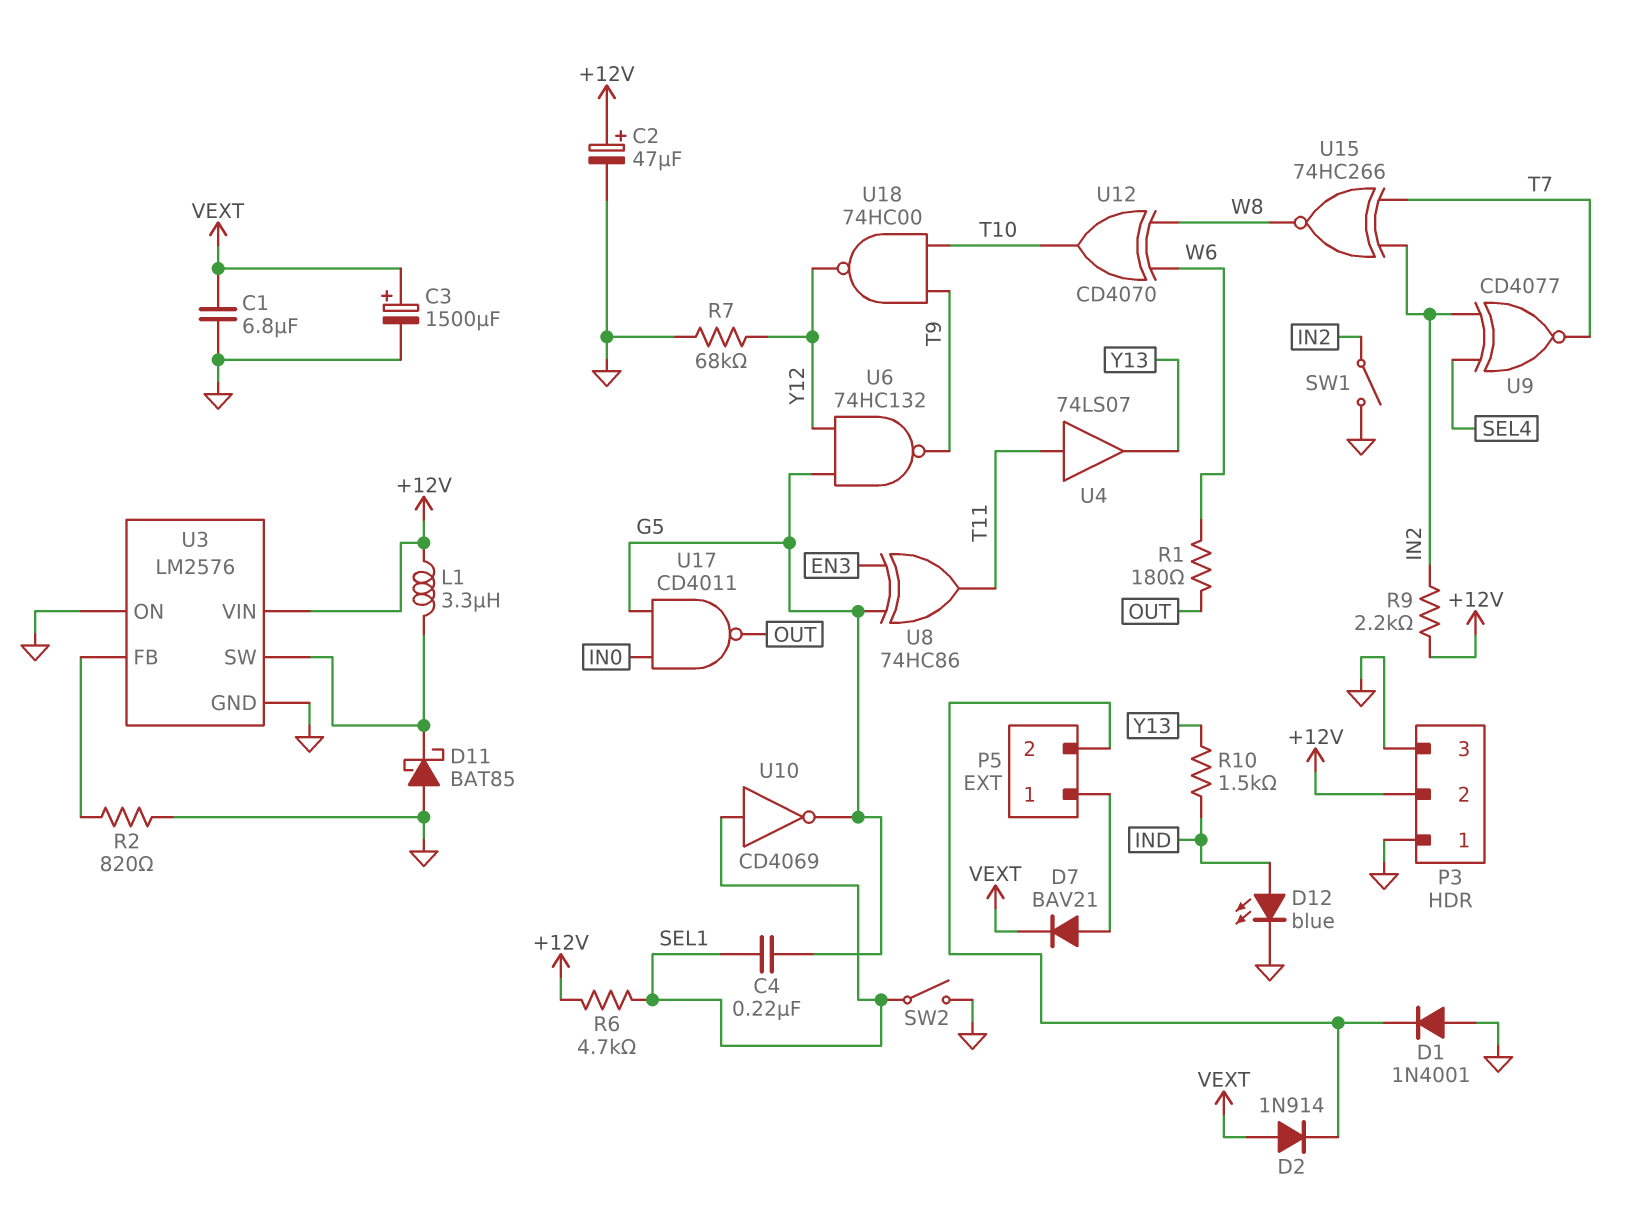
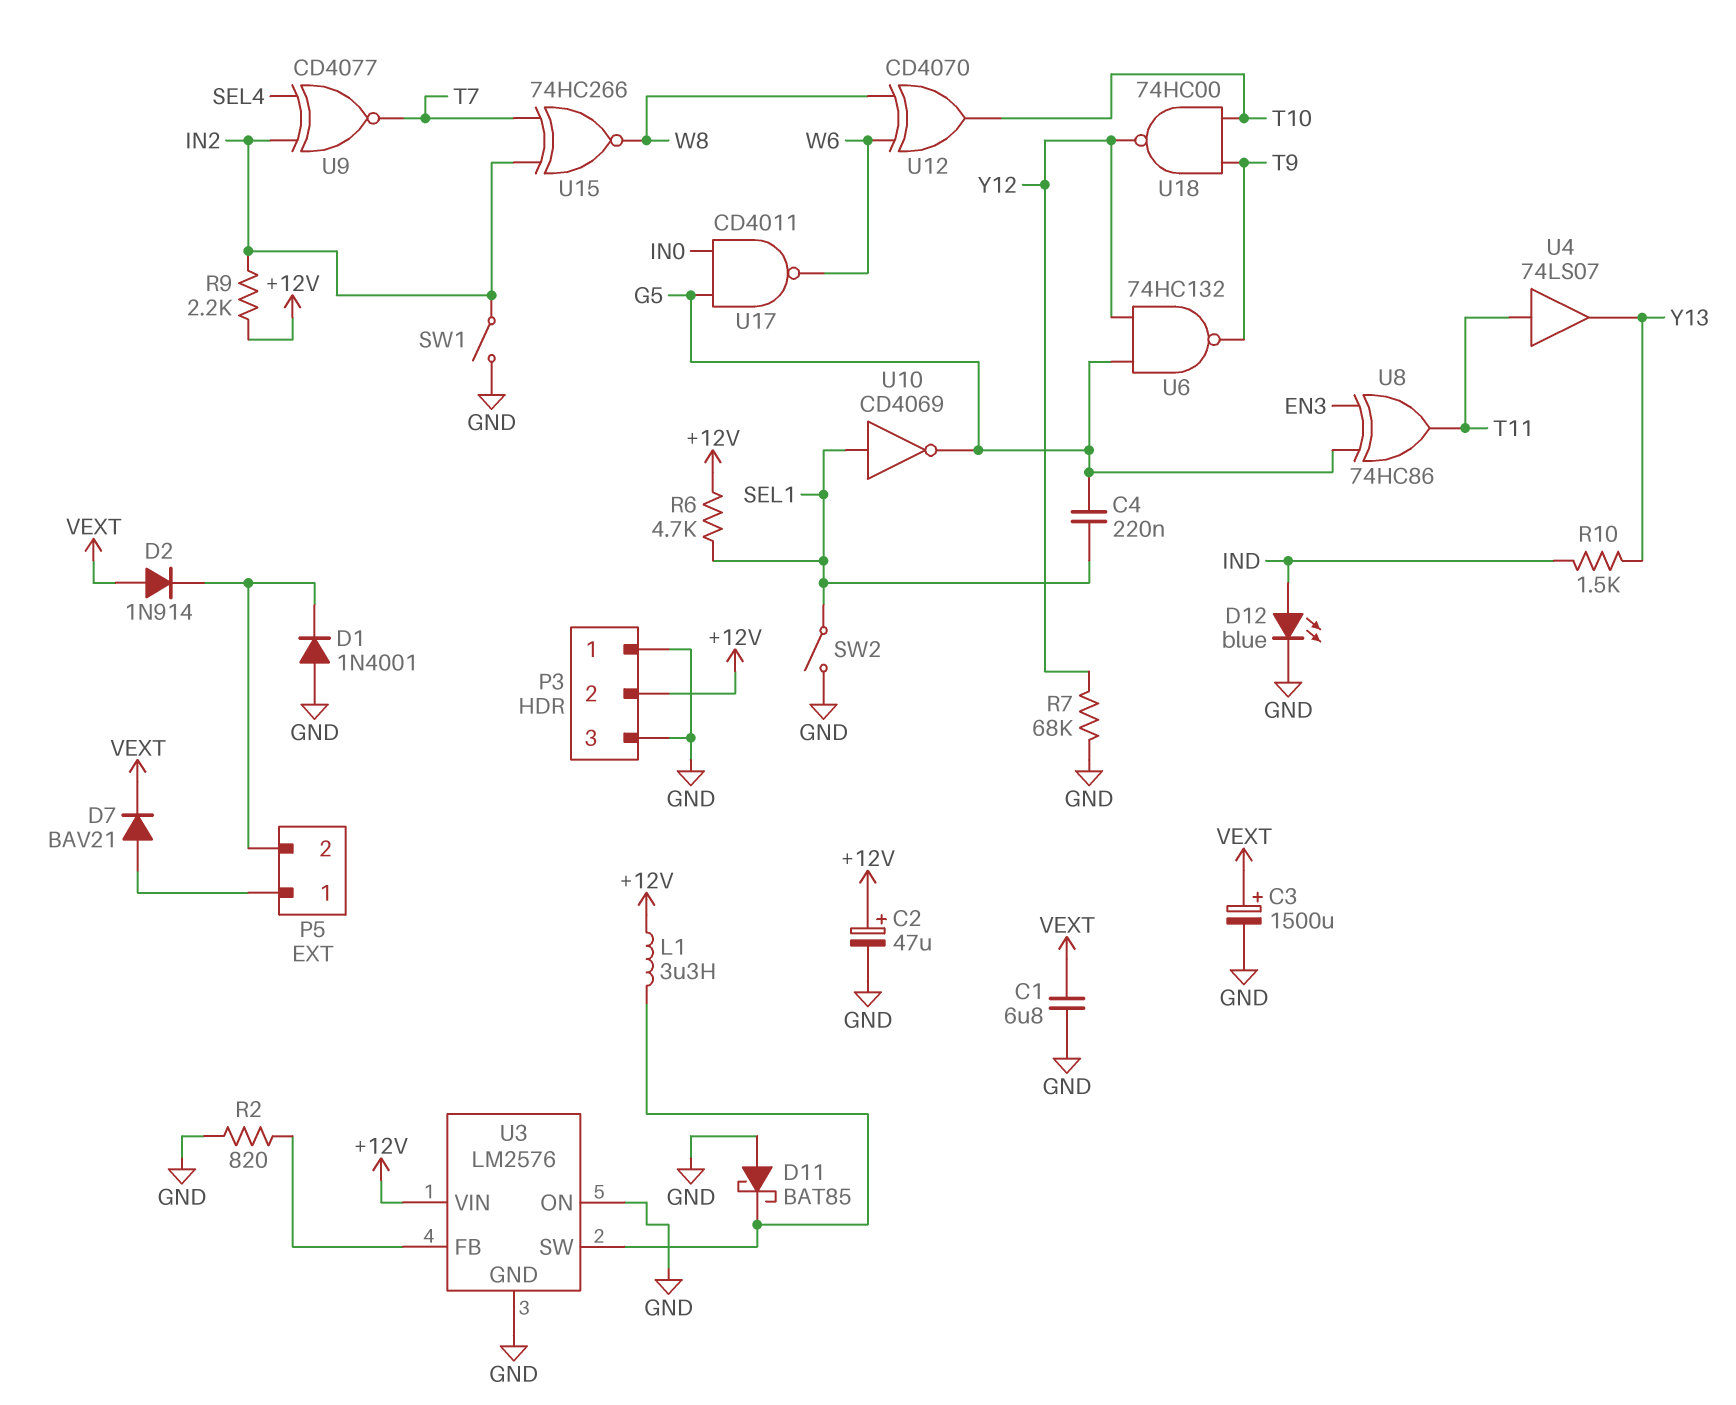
R1: 180 (OUT, W6) -> none
U17: NAND CD4011 (in G5, in IN0, out OUT) -> NAND CD4011 (in G5, in IN0, out W6)

